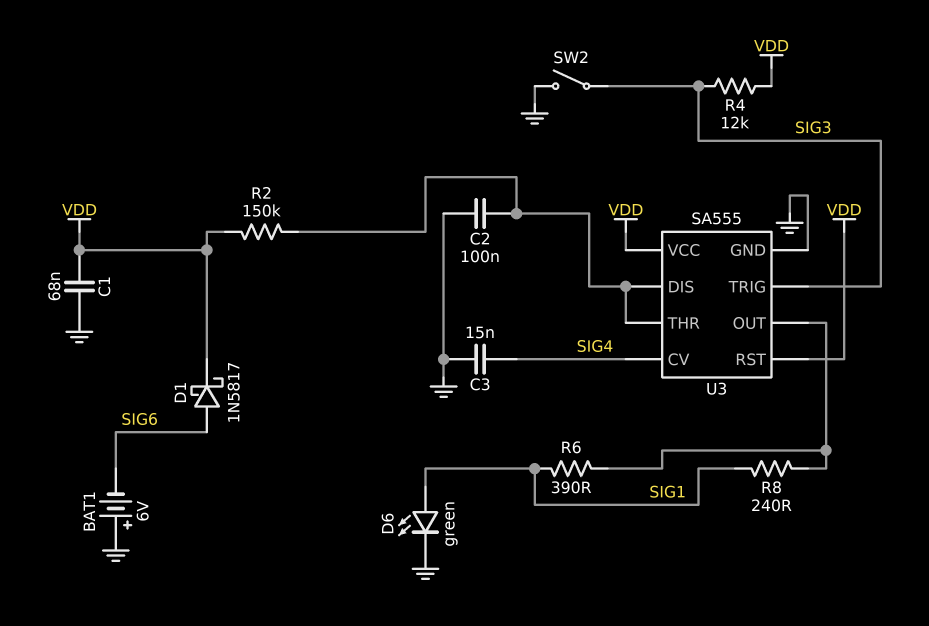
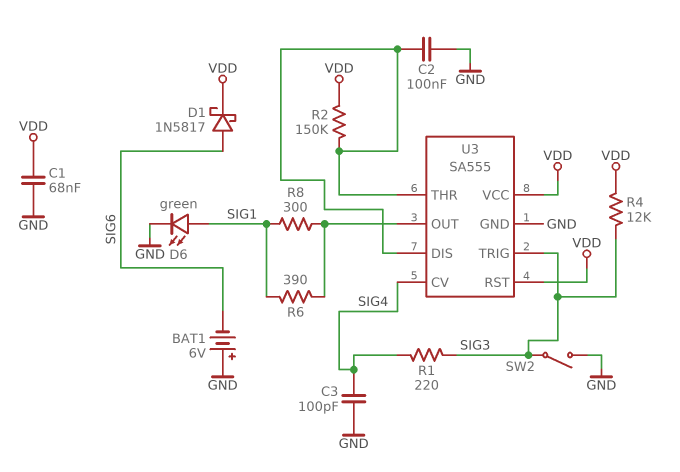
C3: 15nF (GND, SIG4) -> 100pF (GND, SIG4)
R1: none -> 220 (SIG3, SIG4)
R8: 240 (SIG1, U3/OUT) -> 300 (SIG1, U3/OUT)

